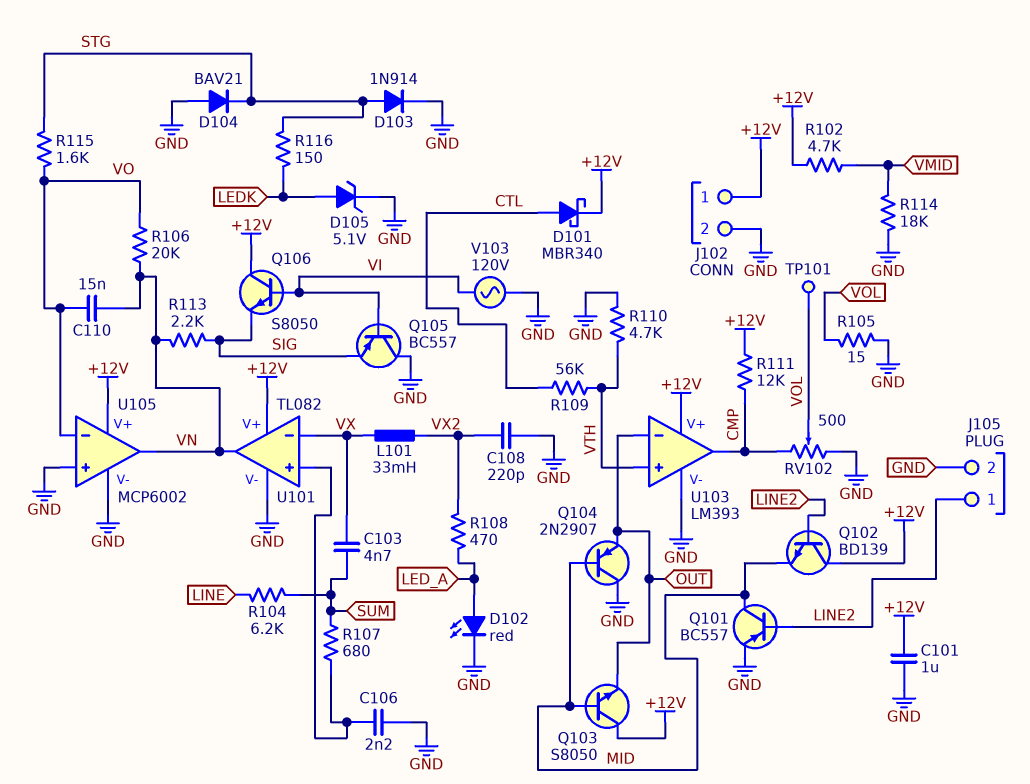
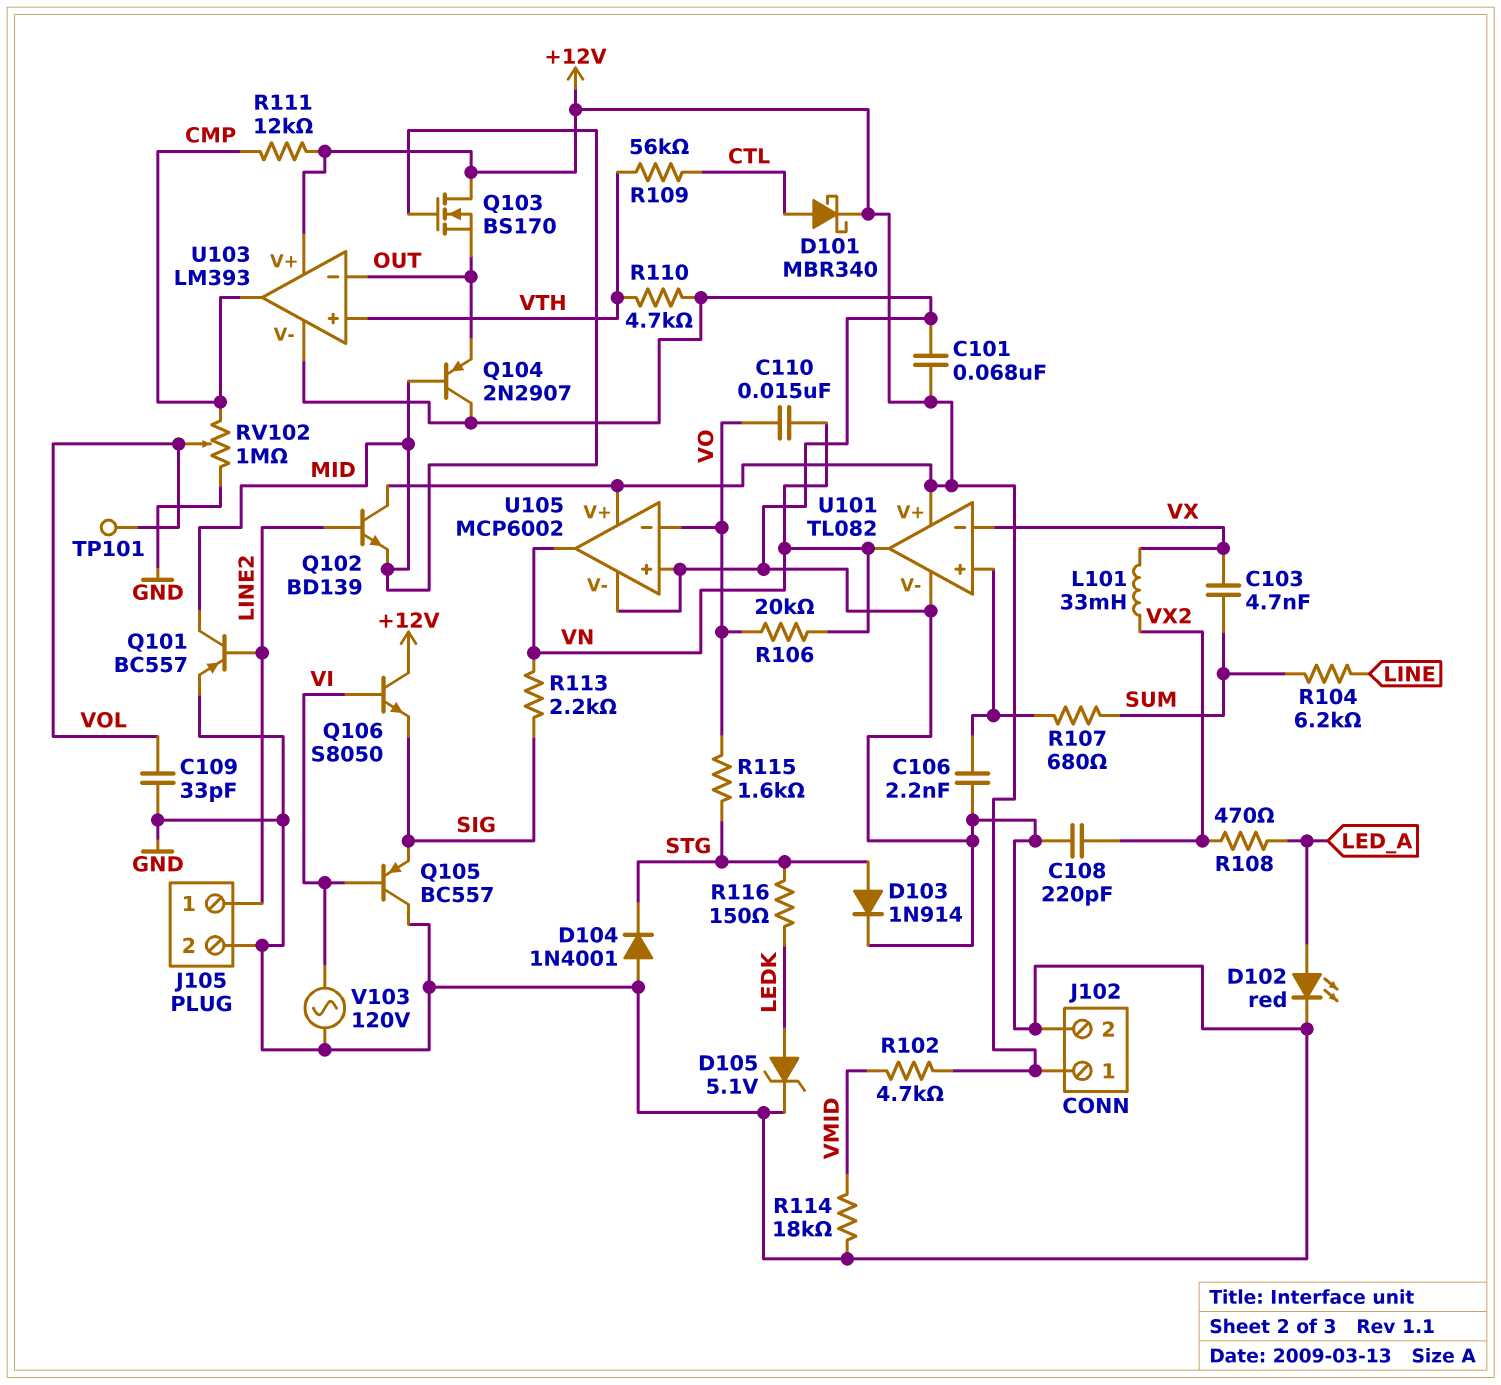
C101: 1uF (+12V, GND) -> 68nF (+12V, GND)
C109: none -> 33pF (GND, VOL)
D104: diode BAV21 (A GND, K STG) -> diode 1N4001 (A GND, K STG)
Q103: NPN S8050 (B MID, C +12V, E OUT) -> NMOS BS170 (G MID, D +12V, S OUT)
R105: 15 (GND, VOL) -> none
RV102: 500 (CMP, GND, wiper VOL) -> 1M (CMP, GND, wiper VOL)

